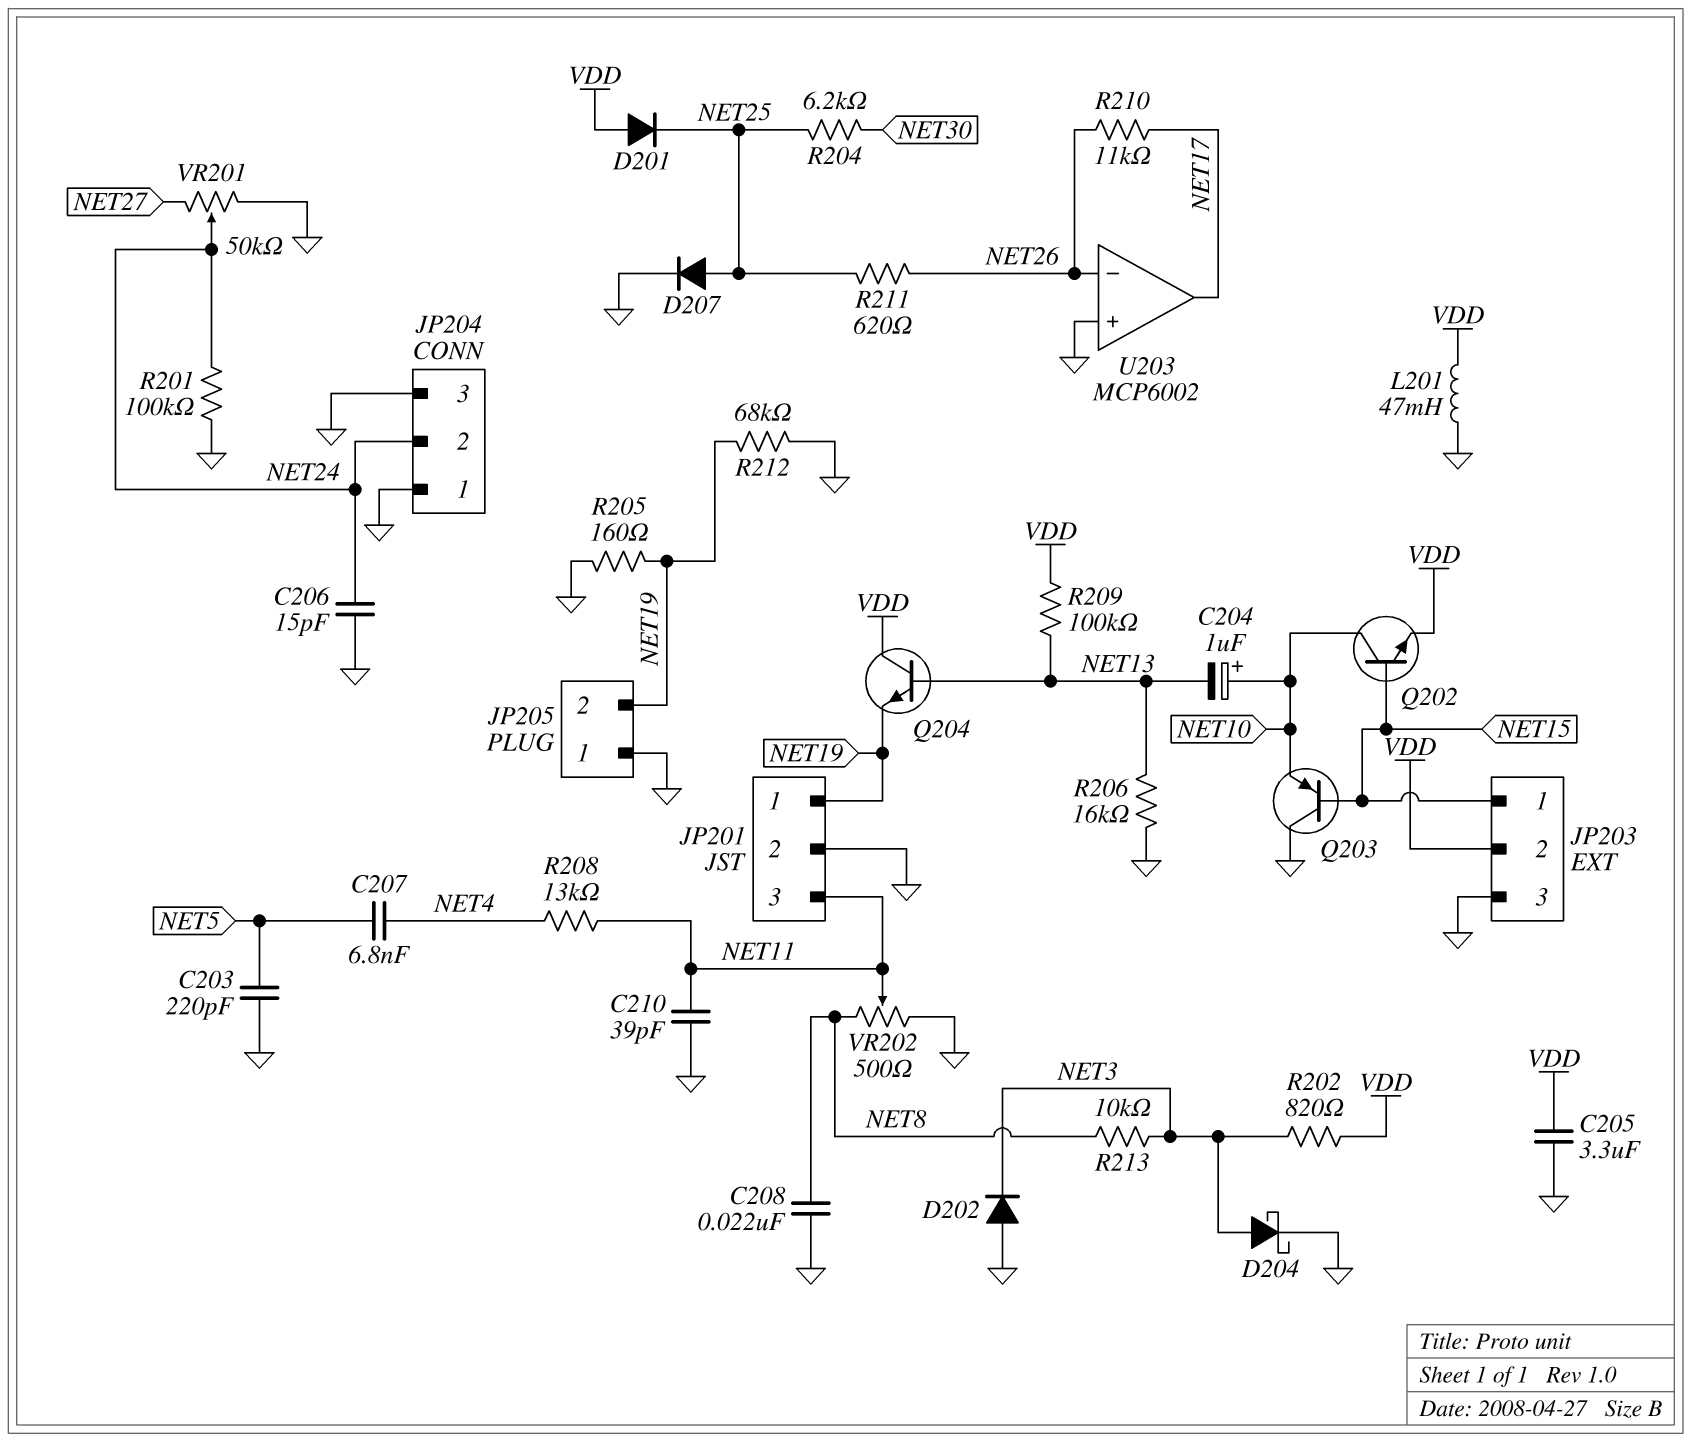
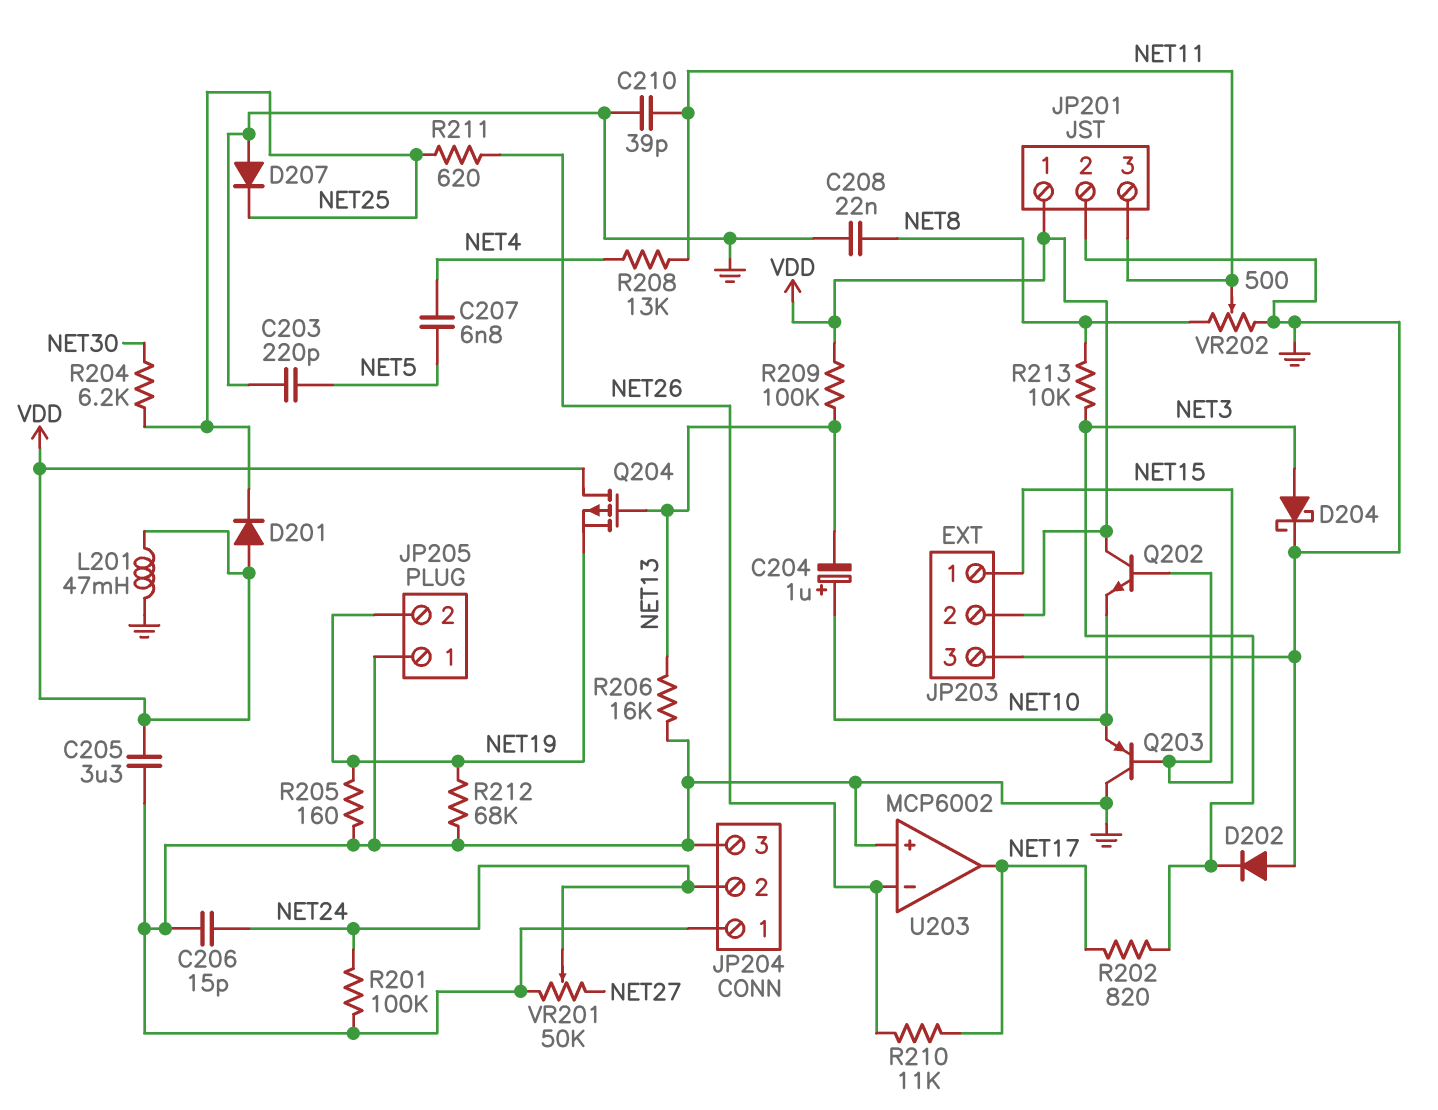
D207: diode (A NET25, K GND) -> diode (A GND, K NET25)
JP201 pin 1: NET19 -> VDD
Q202: NPN (B NET15, C NET10, E VDD) -> NPN (B NET15, C VDD, E NET10)
Q204: NPN (B NET13, C VDD, E NET19) -> PMOS (G NET13, D VDD, S NET19)
R202: 820 (NET3, VDD) -> 820 (NET3, NET17)

